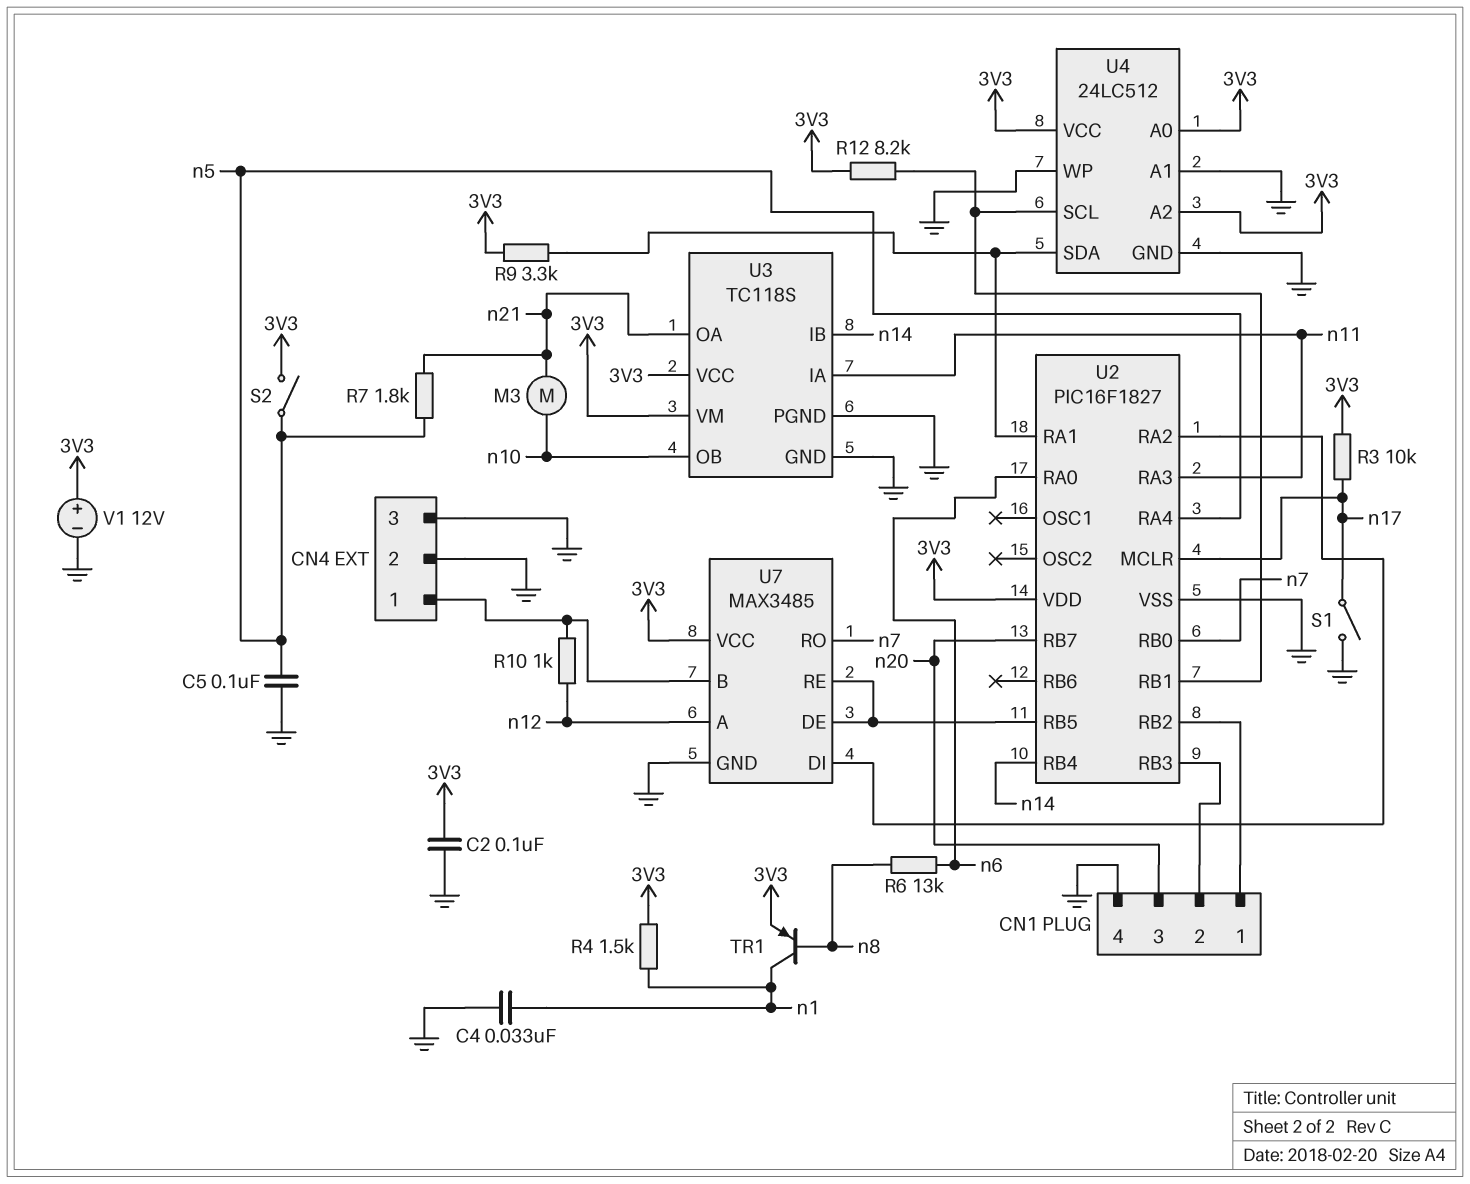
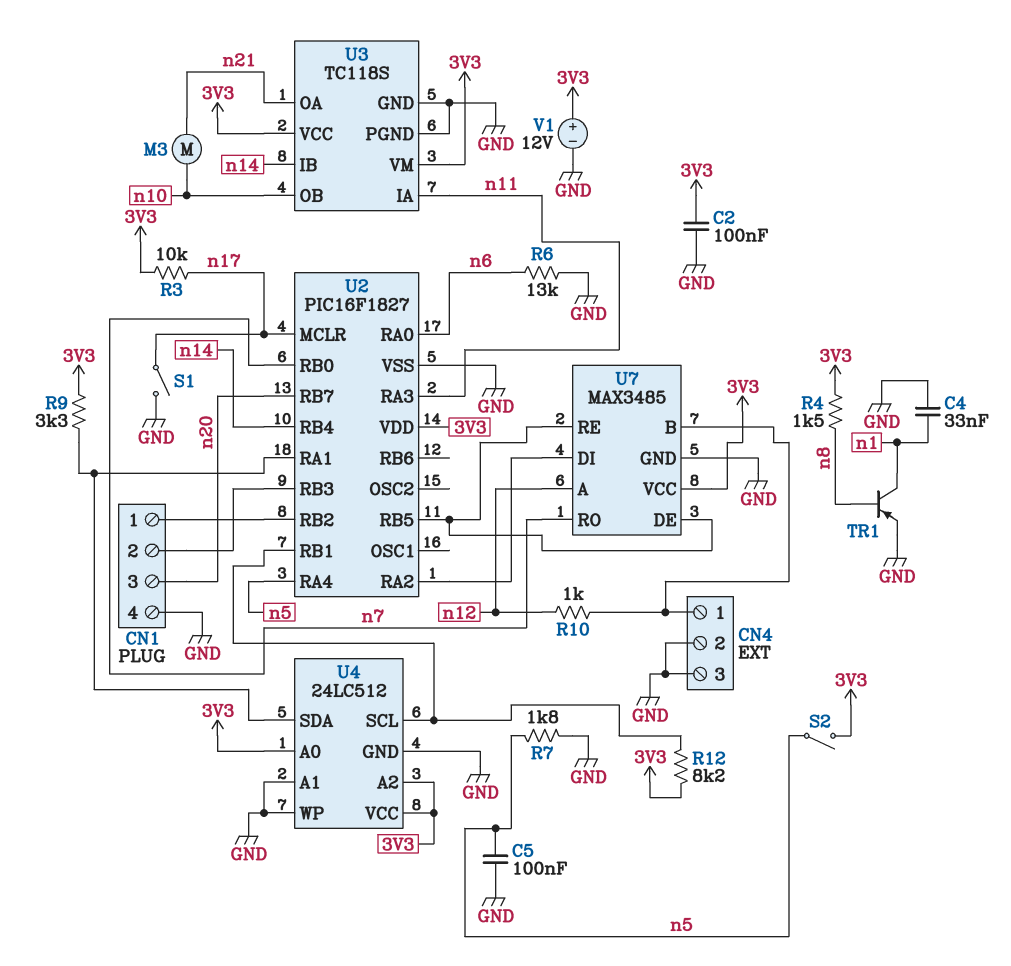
R4: 1.5k (3V3, n1) -> 1.5k (3V3, n8)
R6: 13k (n6, n8) -> 13k (GND, n6)
R7: 1.8k (n5, n21) -> 1.8k (GND, n5)
TR1: PNP (B n8, C n1, E 3V3) -> PNP (B n8, C n1, E GND)

